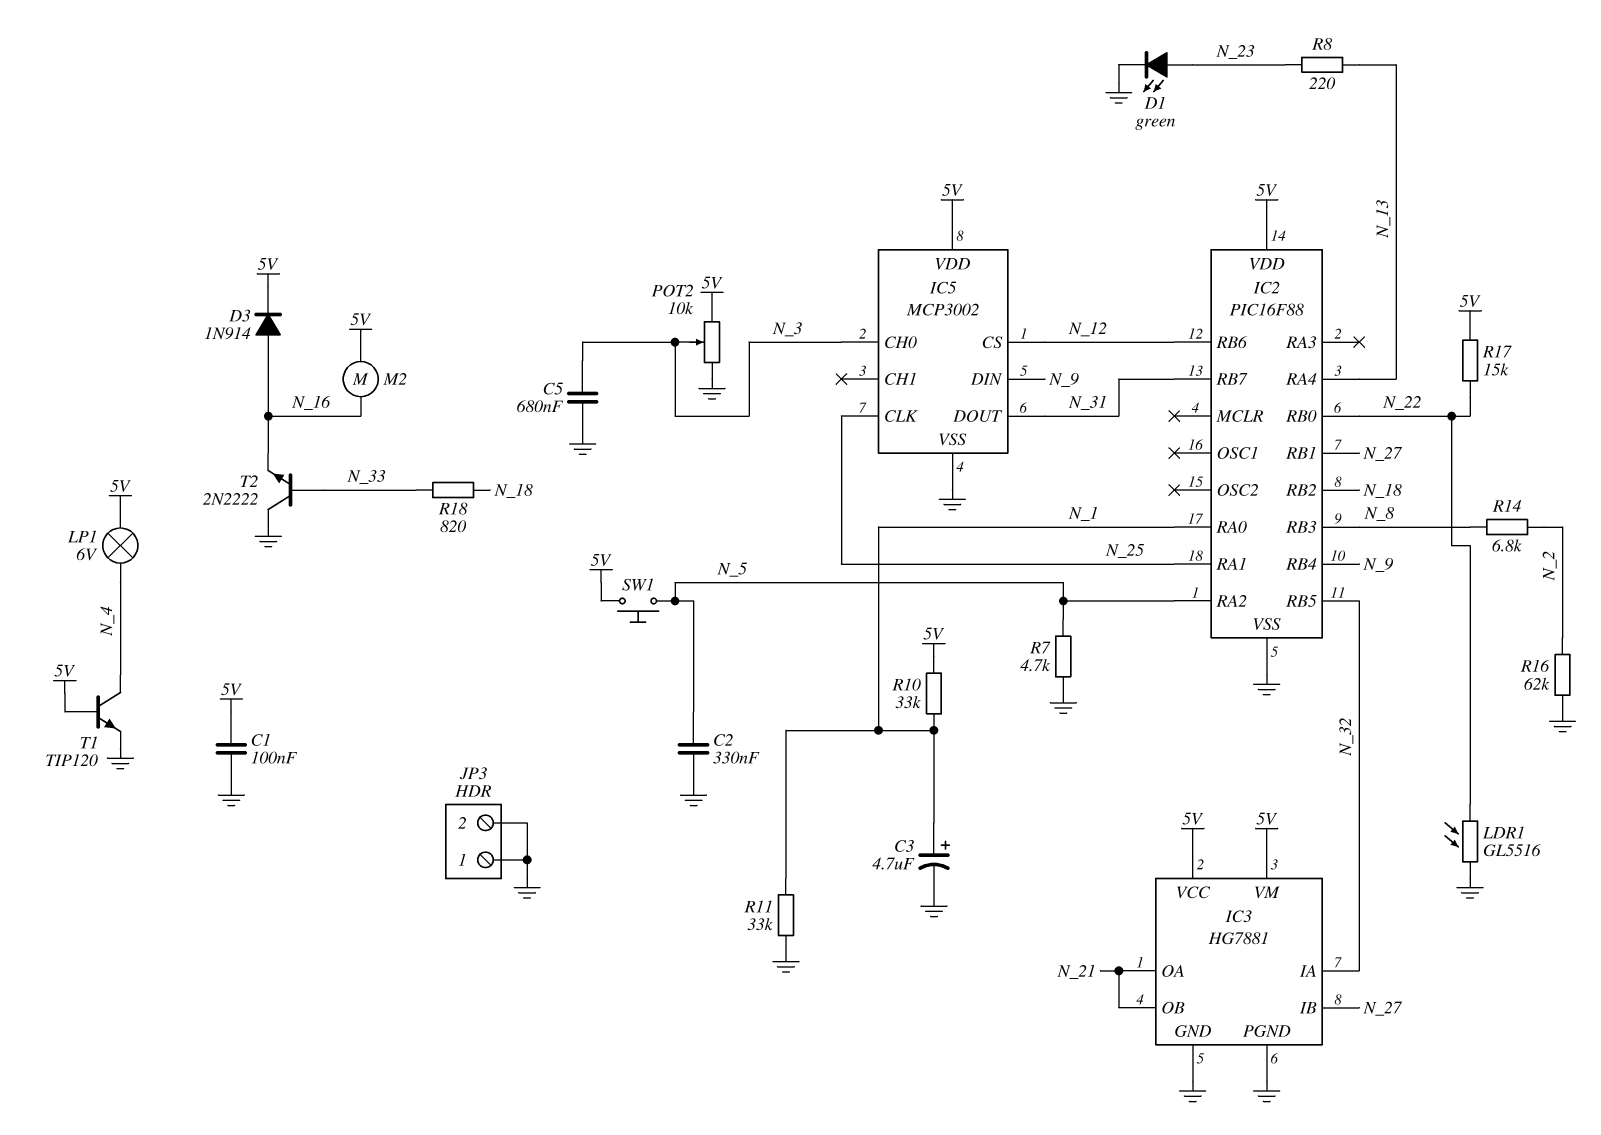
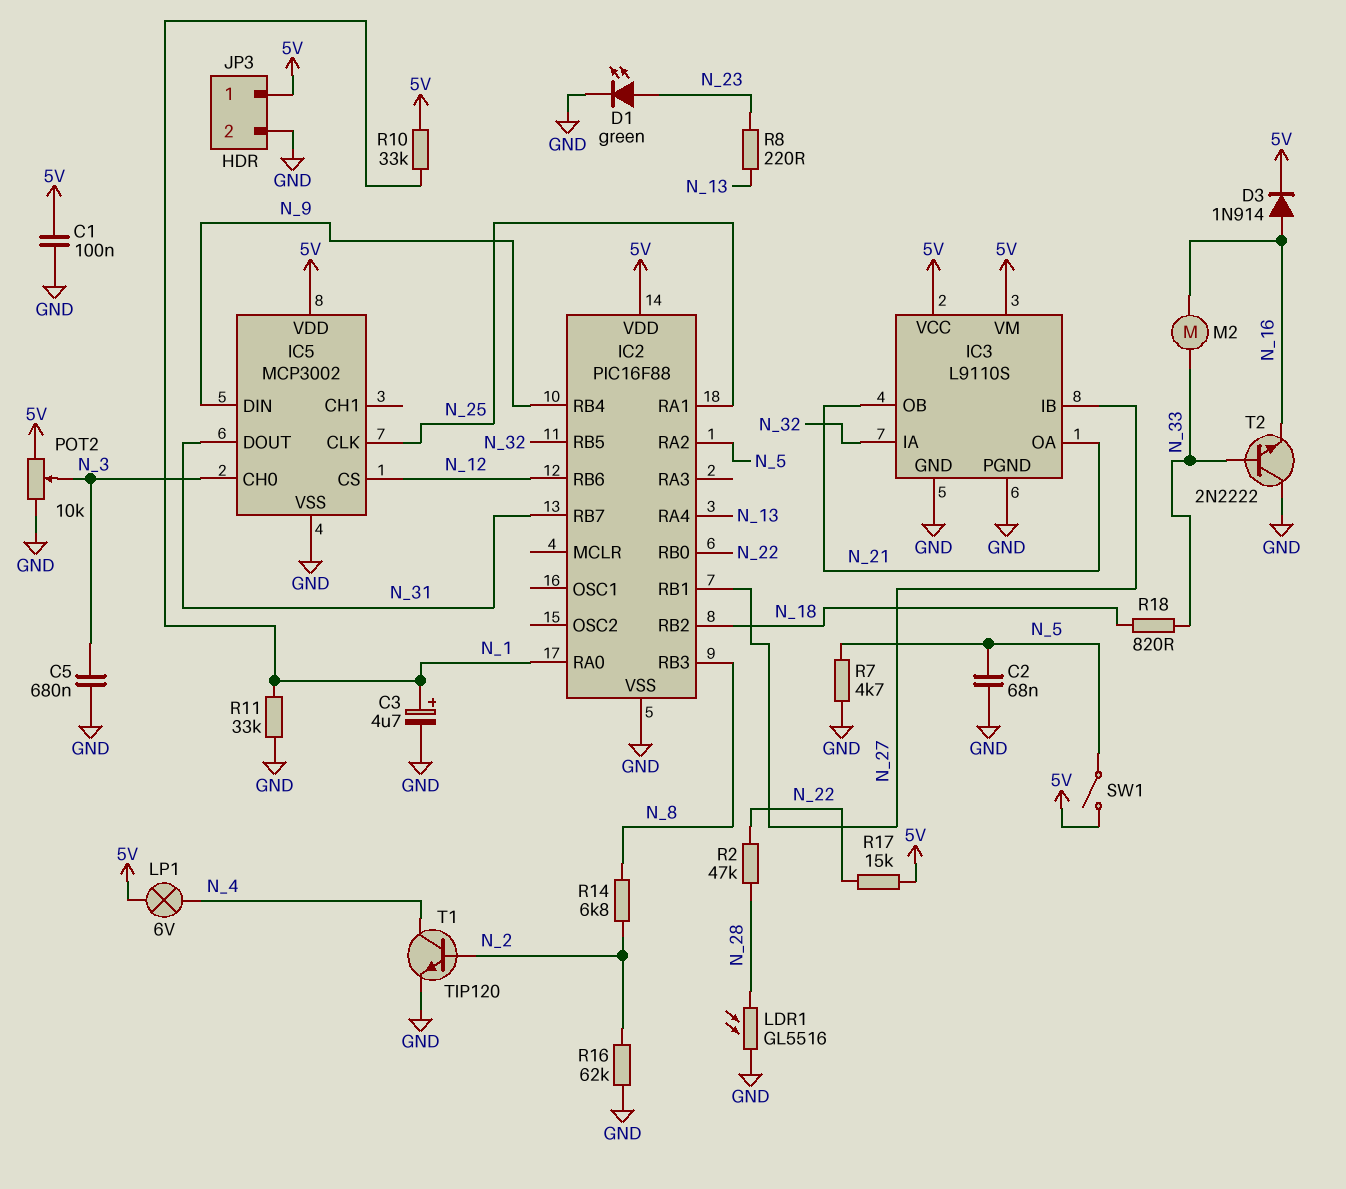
C2: 330nF (GND, N_5) -> 68nF (GND, N_5)
IC3: HG7881 -> L9110S
JP3 pin 1: GND -> 5V
LDR1: GL5516 (GND, N_22) -> GL5516 (GND, N_28)
M2: motor (5V, N_16) -> motor (N_16, N_33)
R2: none -> 47k (N_22, N_28)
SW1: button (5V, N_5) -> switch (5V, N_5)
T1: NPN TIP120 (B 5V, C N_4, E GND) -> NPN TIP120 (B N_2, C N_4, E GND)

